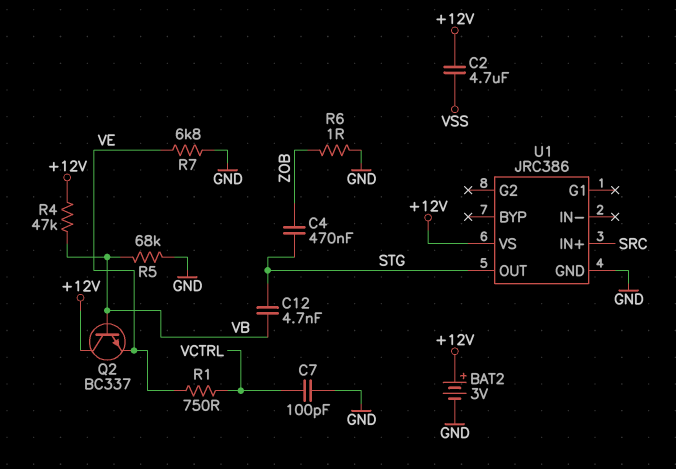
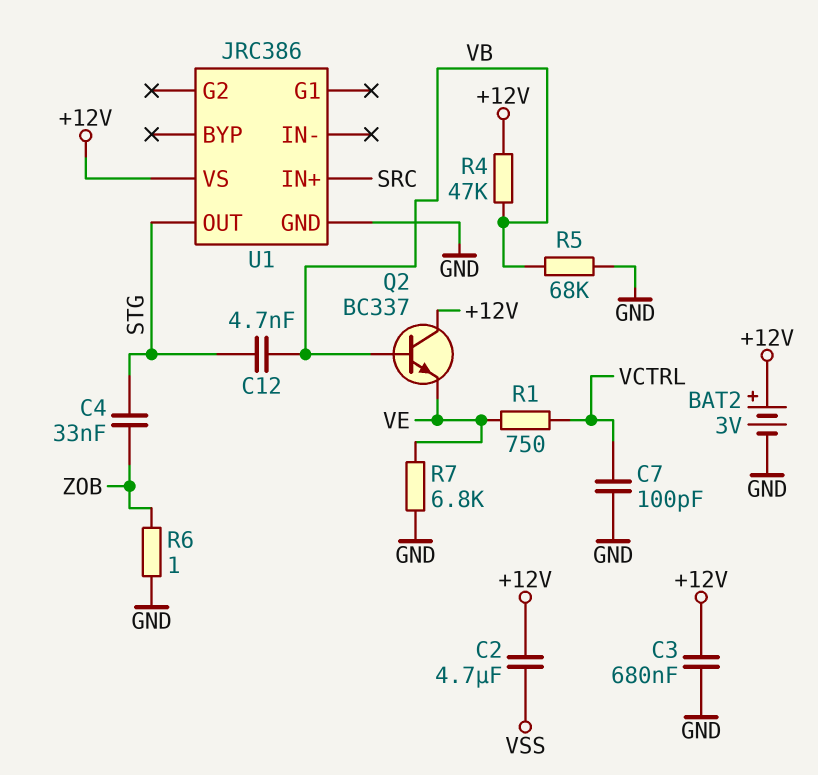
C3: none -> 680nF (+12V, GND)
C4: 470nF (STG, ZOB) -> 33nF (STG, ZOB)

